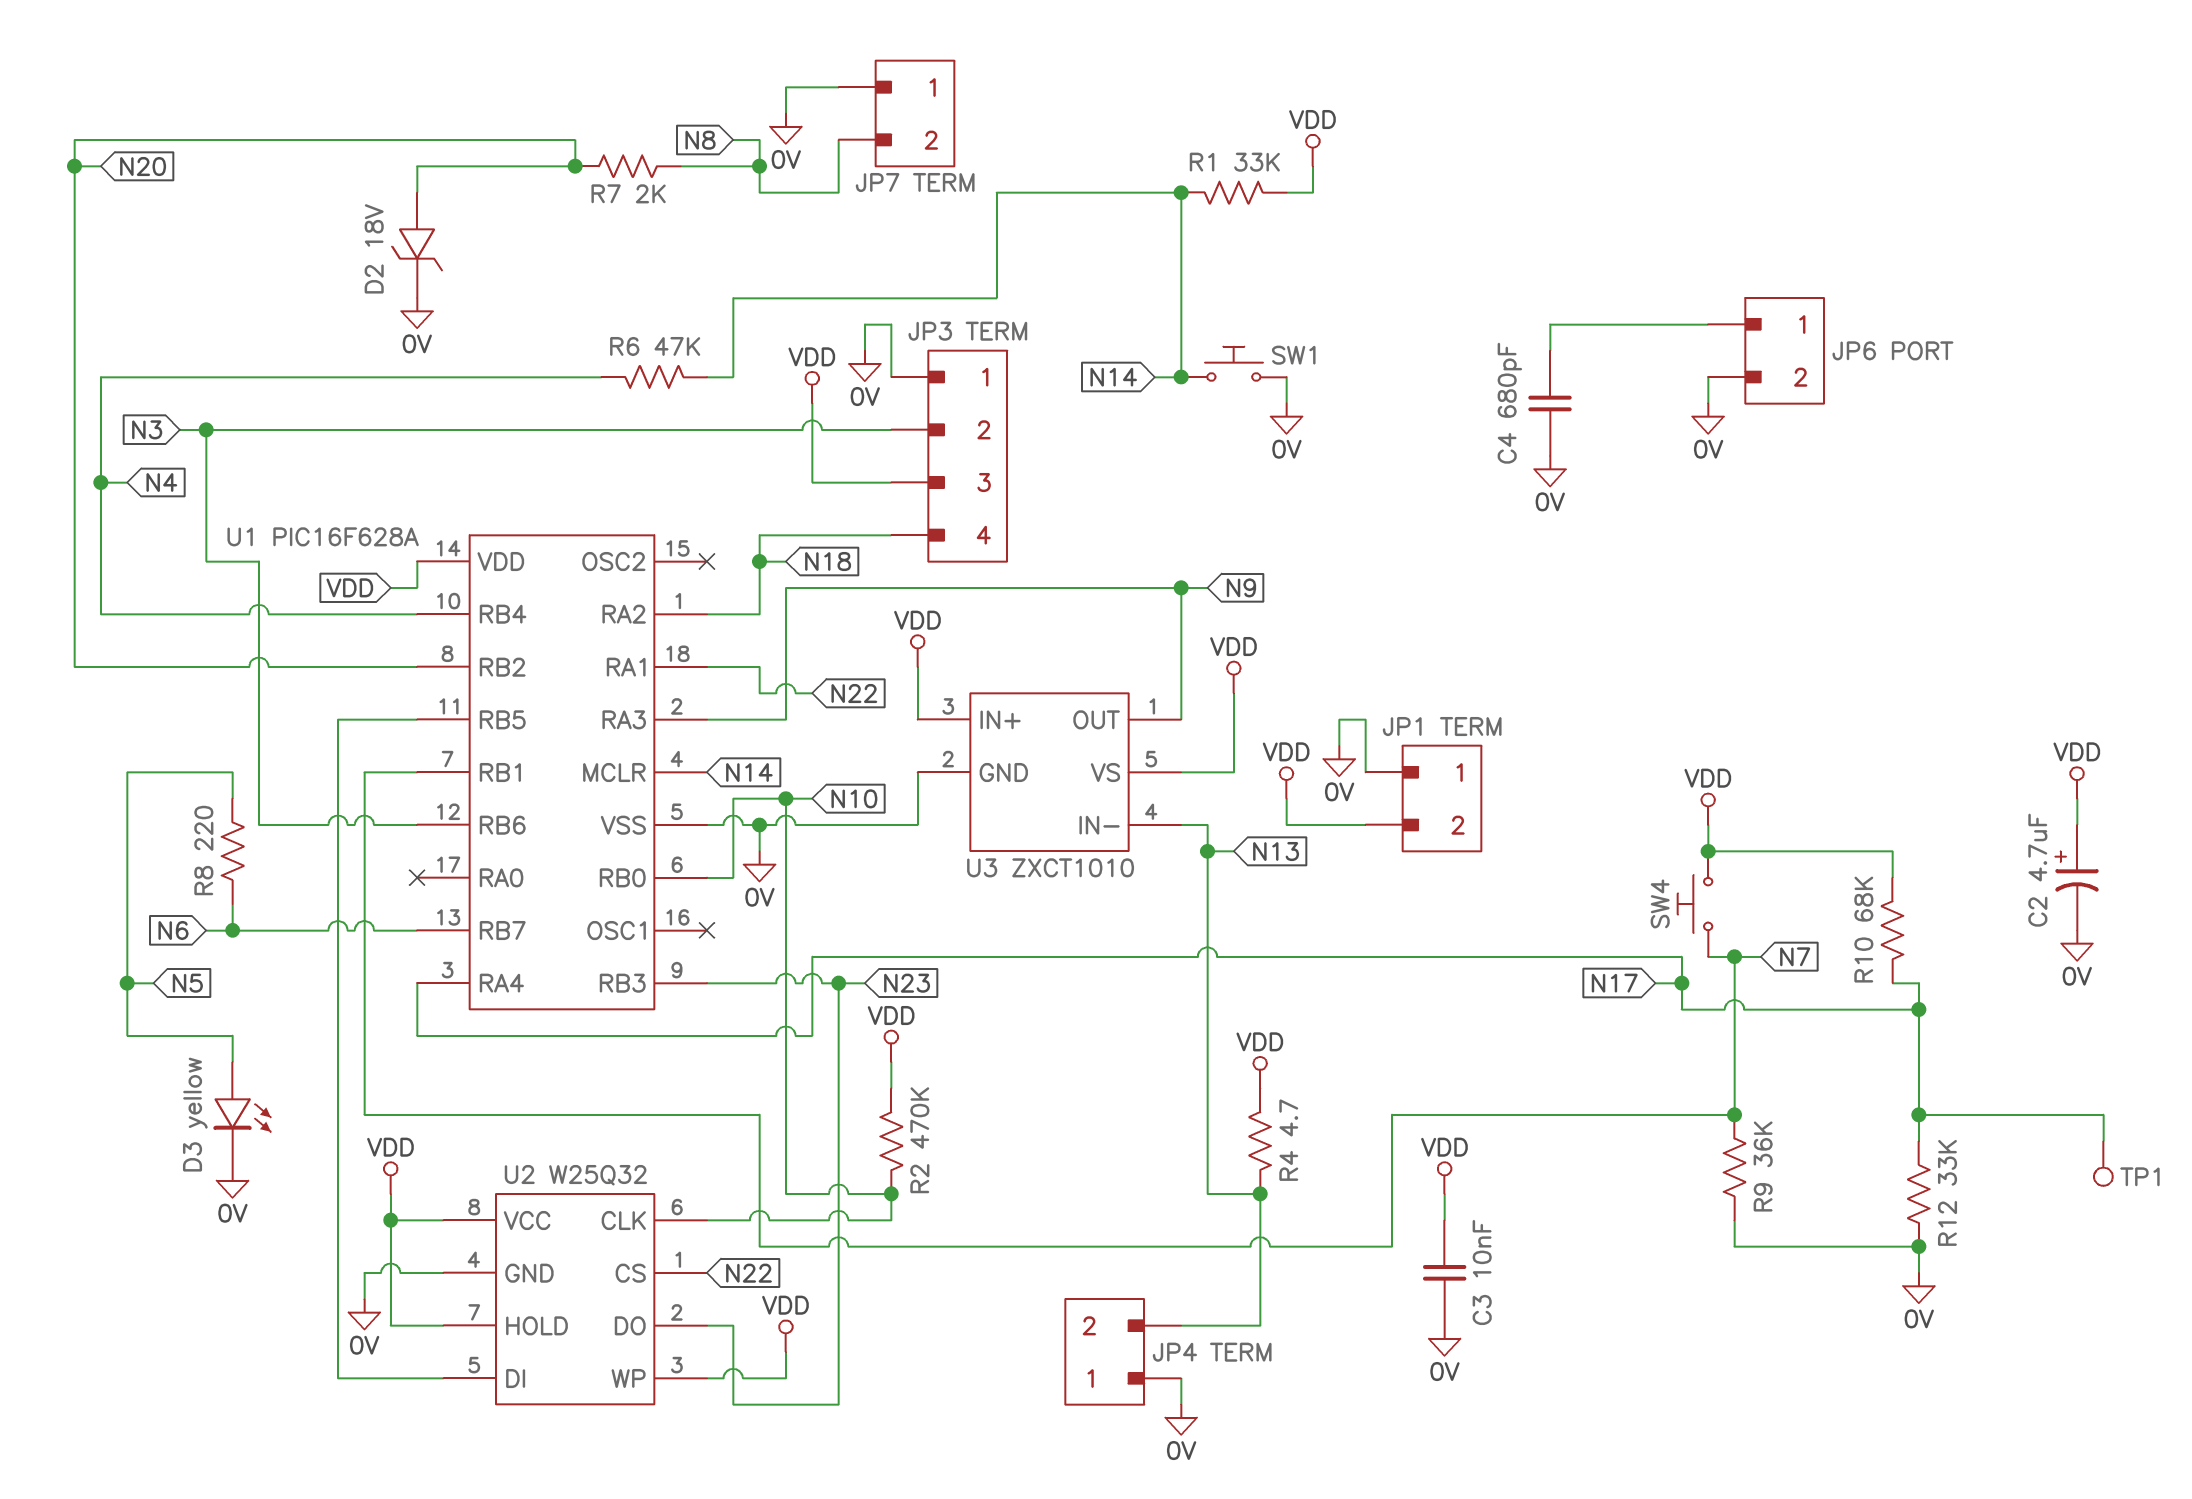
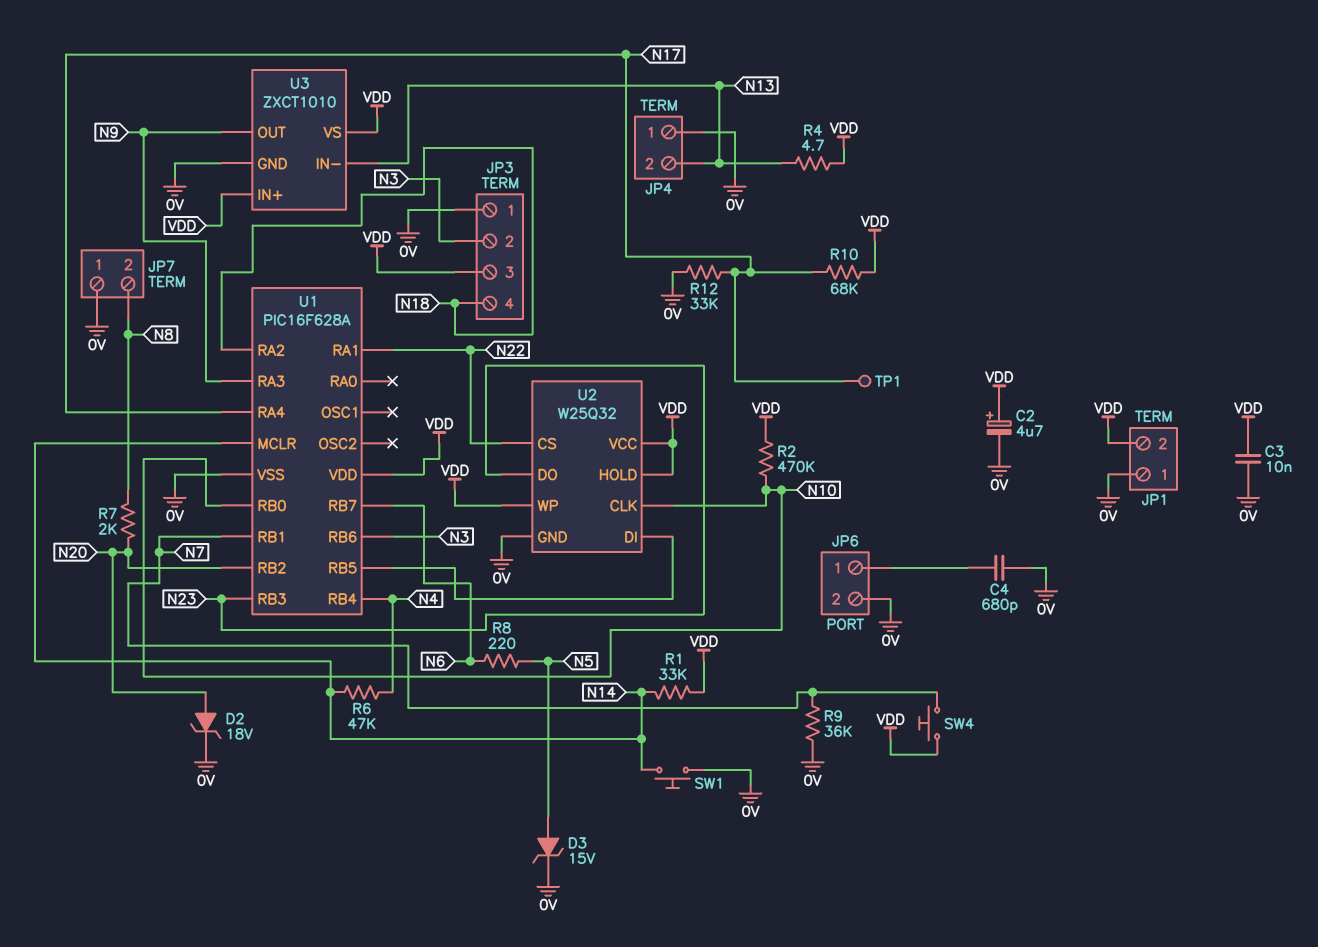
D3: LED yellow (A N5, K 0V) -> zener 15V (A N5, K 0V)

